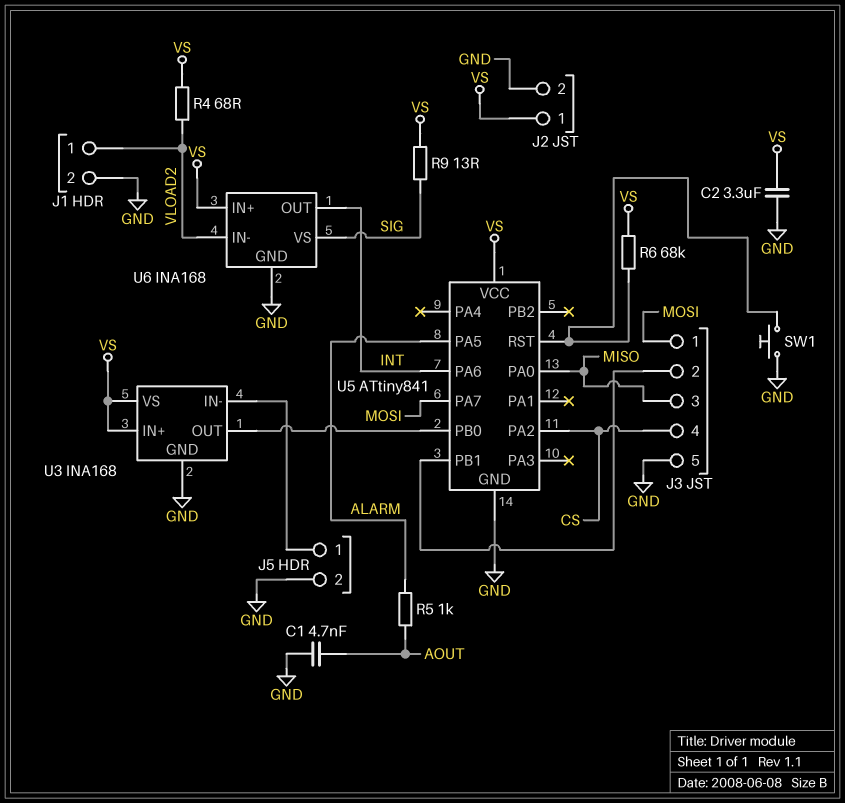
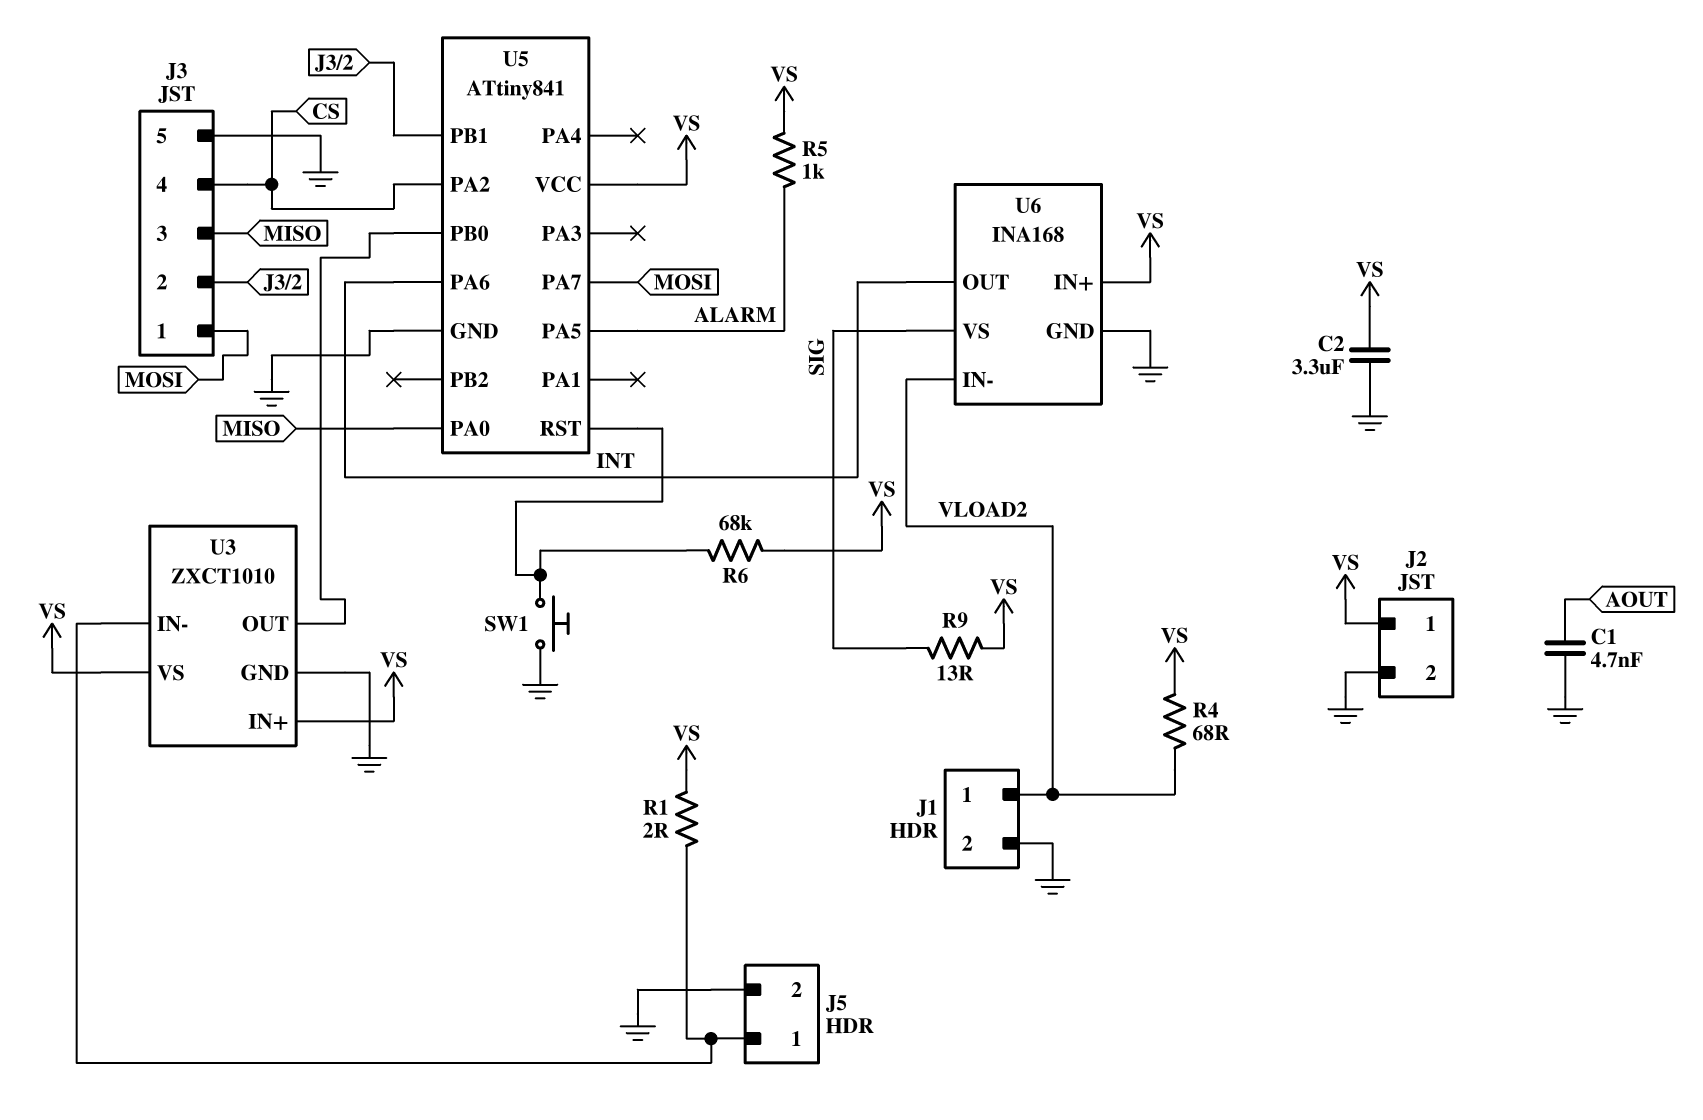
R1: none -> 2 (J5/1, VS)
R5: 1k (ALARM, AOUT) -> 1k (ALARM, VS)
U3: INA168 -> ZXCT1010

